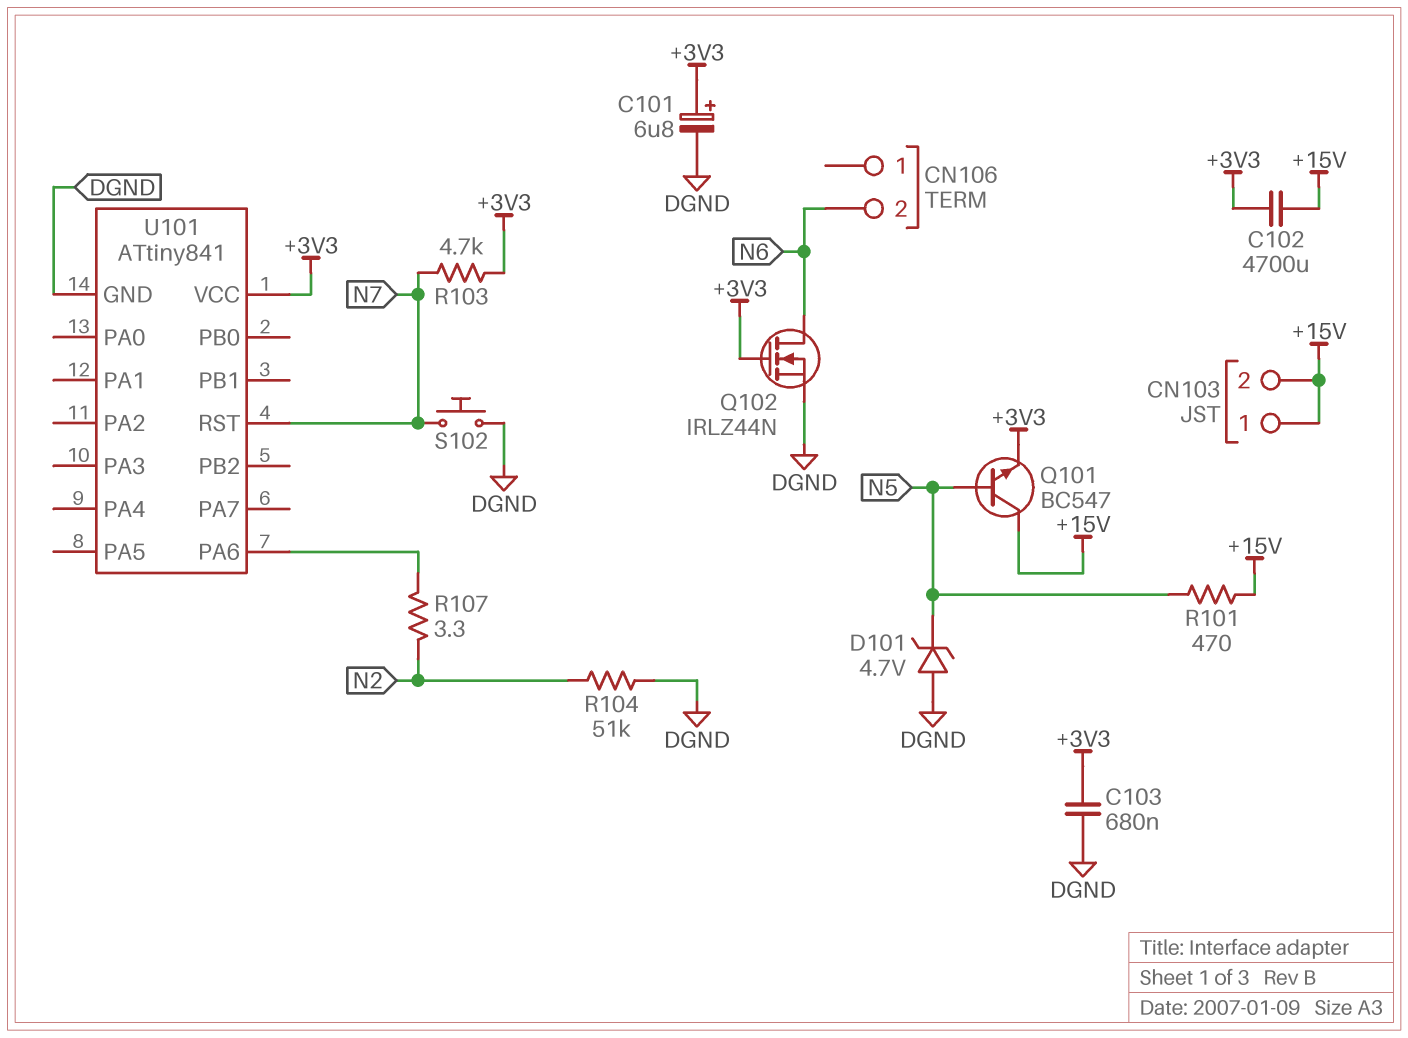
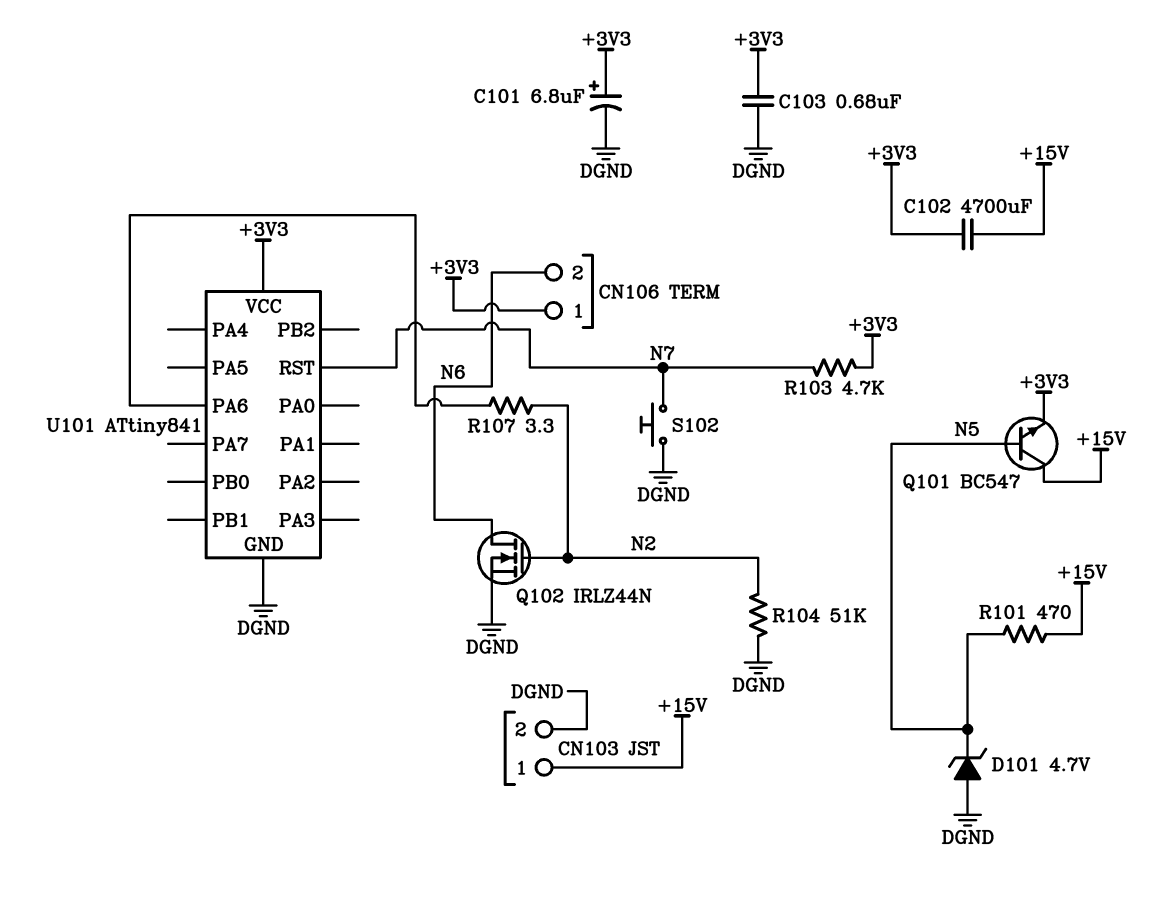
CN103 pin 2: +15V -> DGND
CN106 pin 1: none -> +3V3
Q102: NMOS IRLZ44N (G +3V3, D N6, S DGND) -> NMOS IRLZ44N (G N2, D N6, S DGND)

